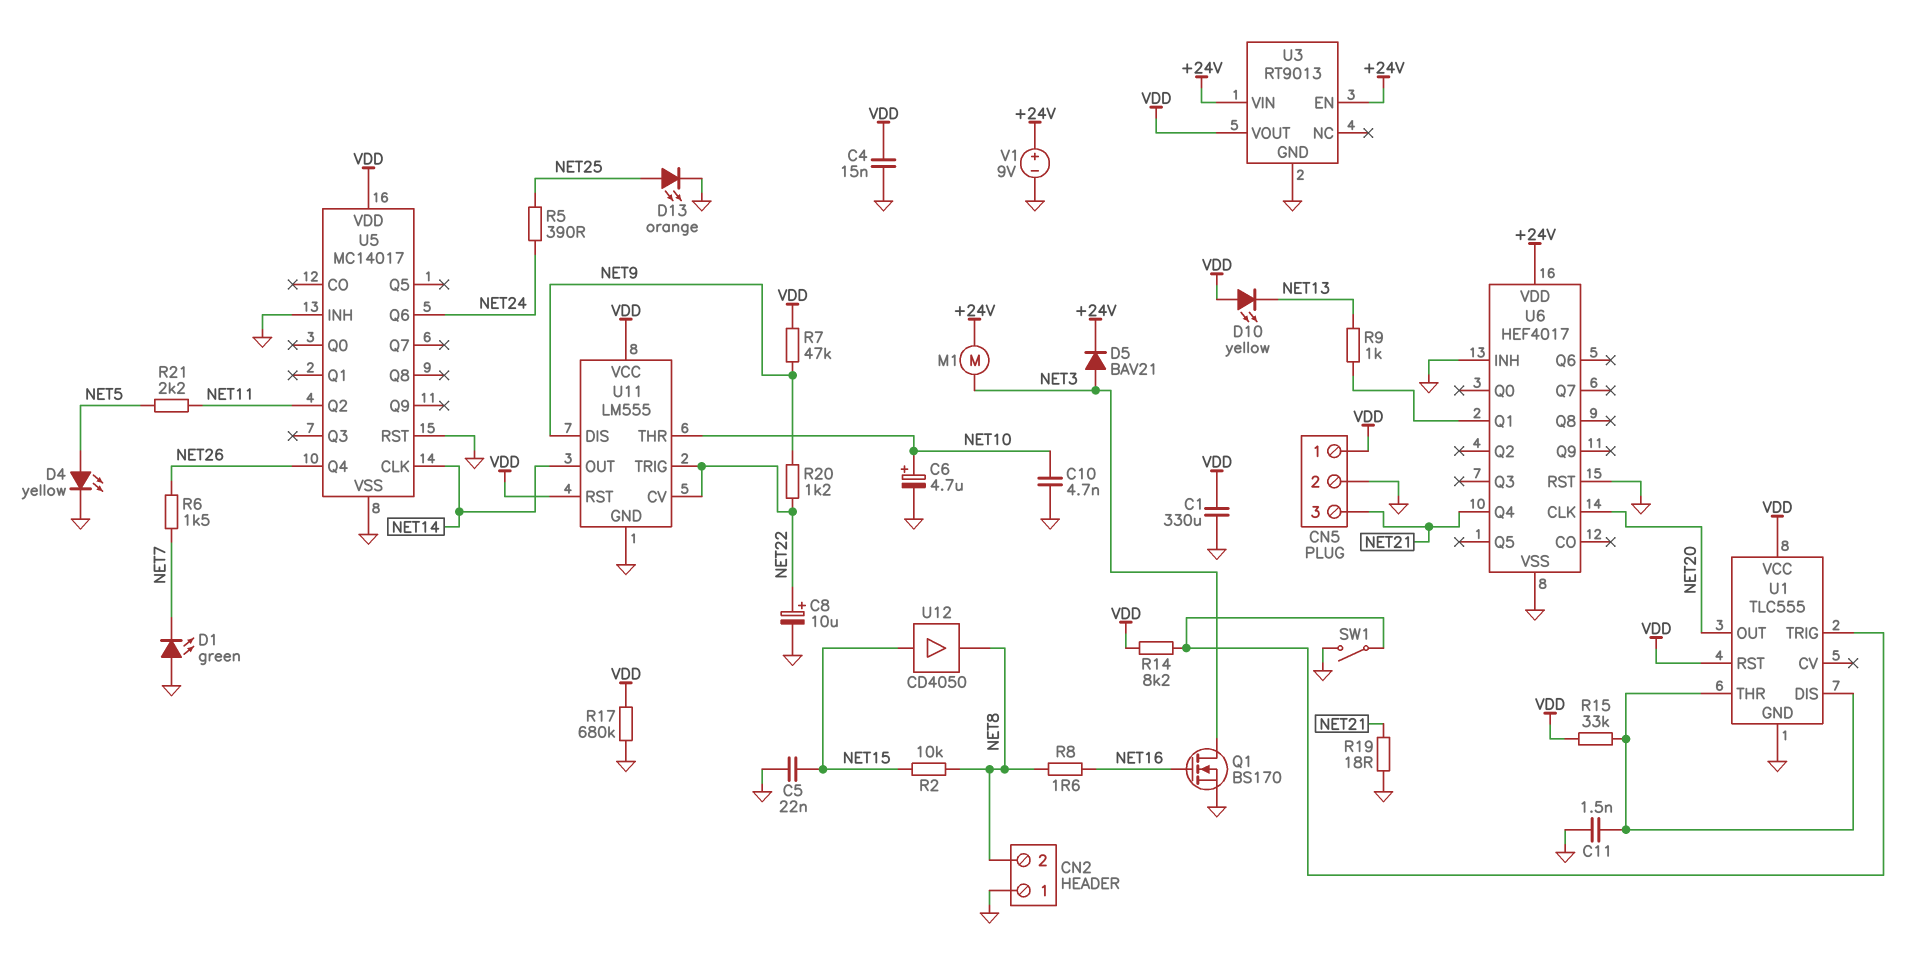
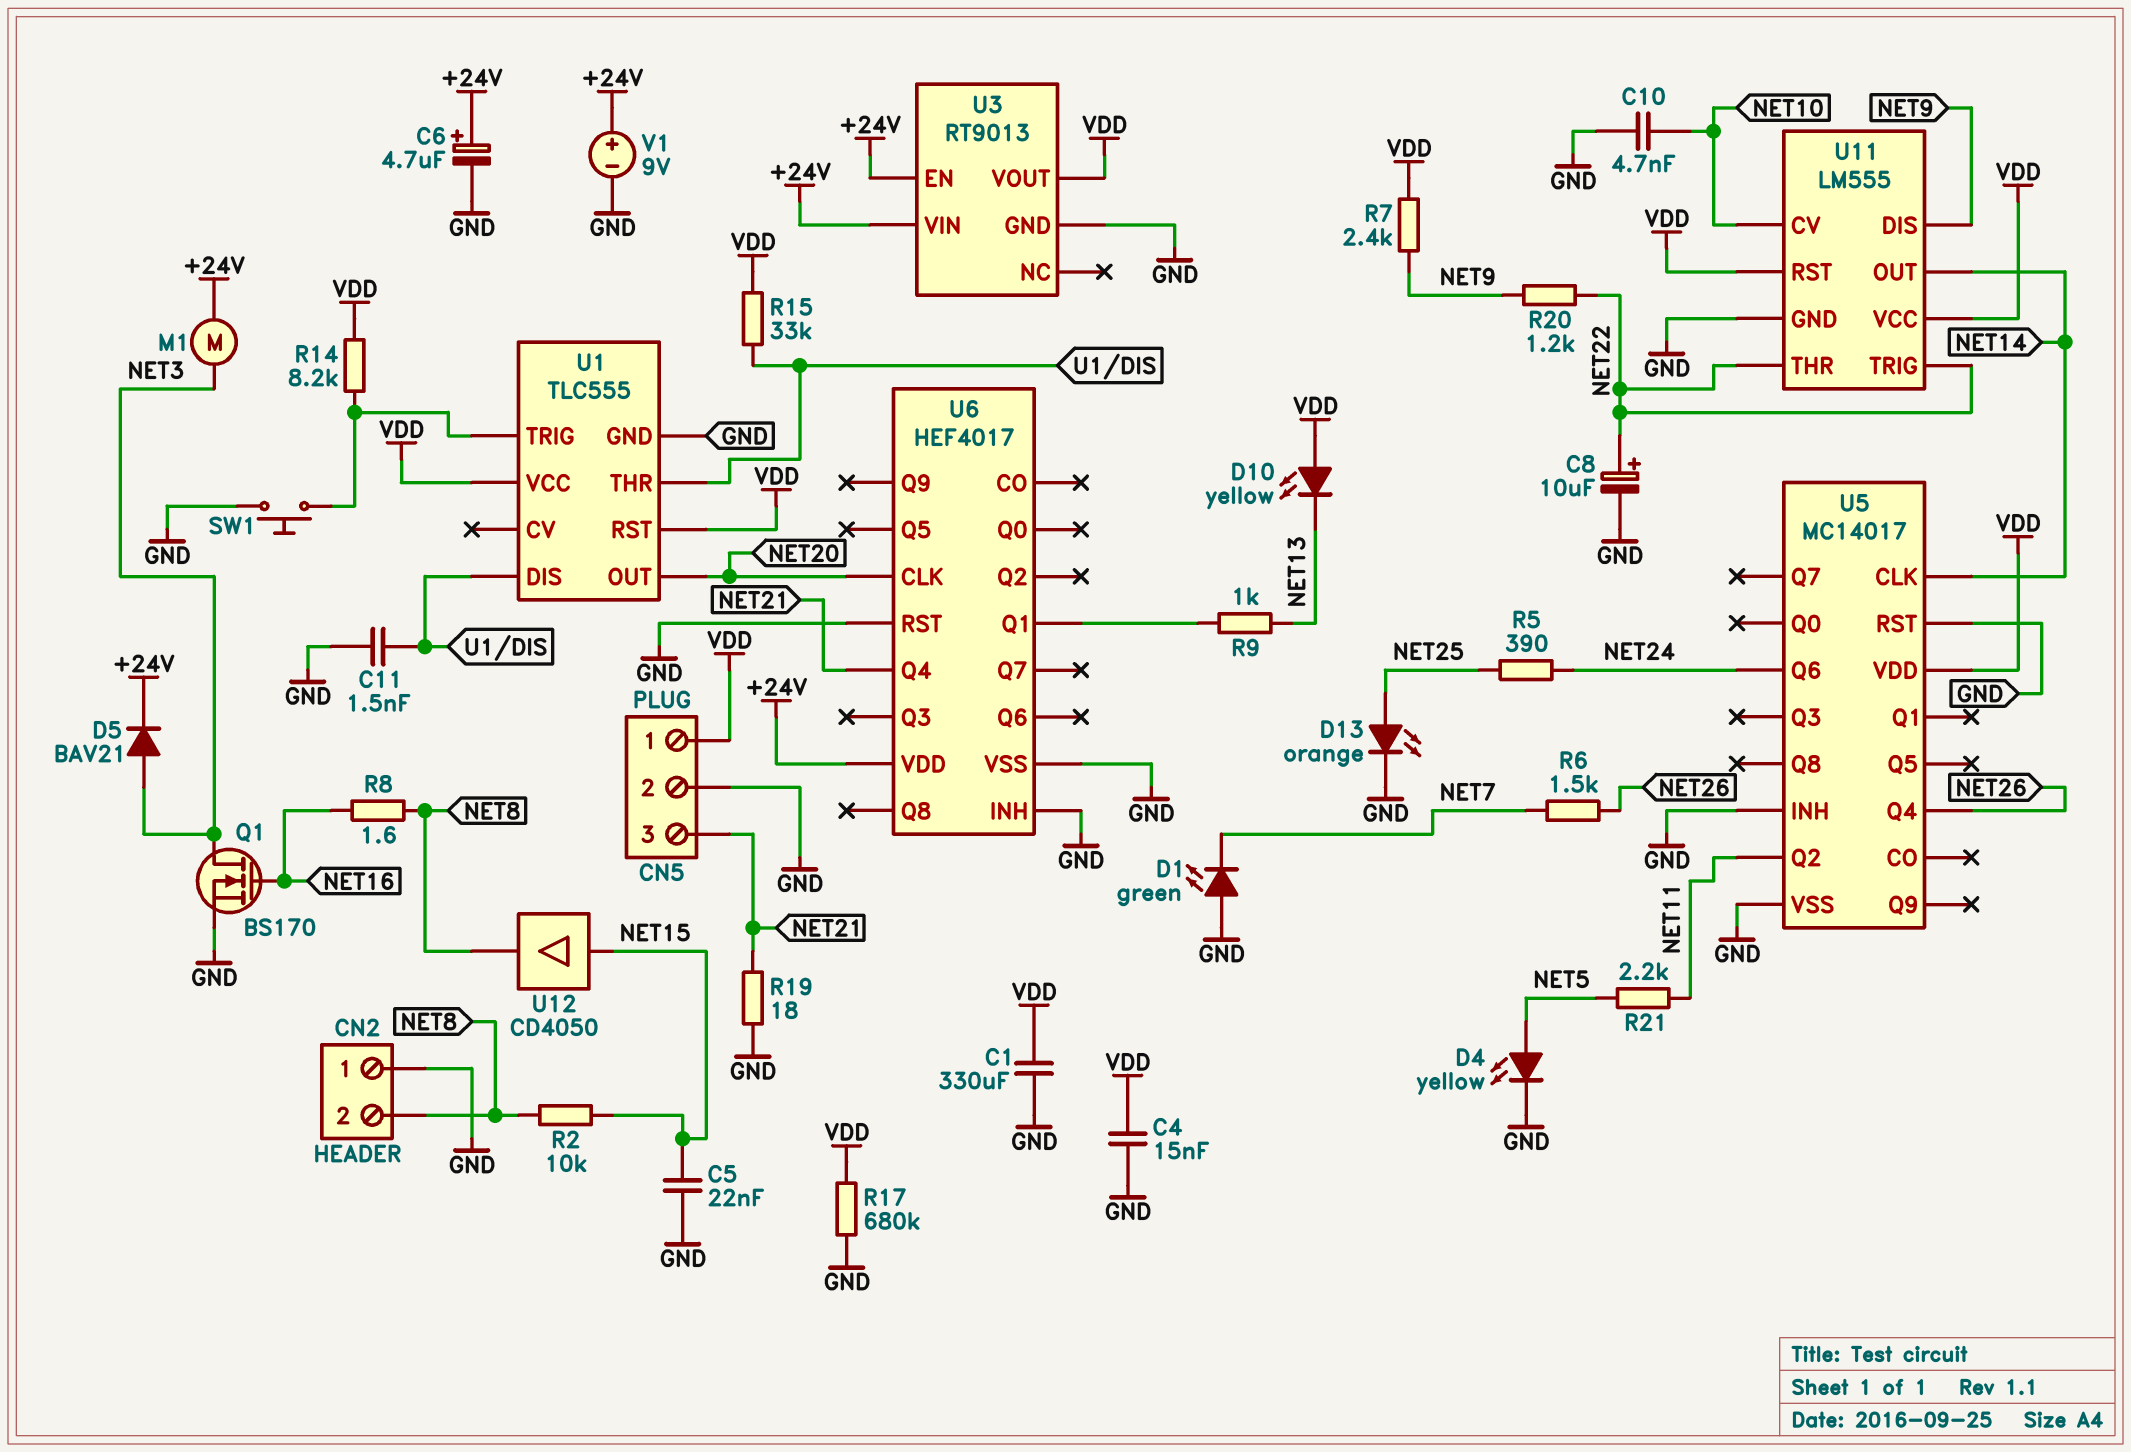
C6: 4.7uF (plus NET10, minus GND) -> 4.7uF (plus +24V, minus GND)
R7: 47k (NET9, VDD) -> 2.4k (NET9, VDD)
SW1: switch (GND, U1/TRIG) -> button (GND, U1/TRIG)
U11 pin CV: NET22 -> NET10
U11 pin THR: NET10 -> NET22

